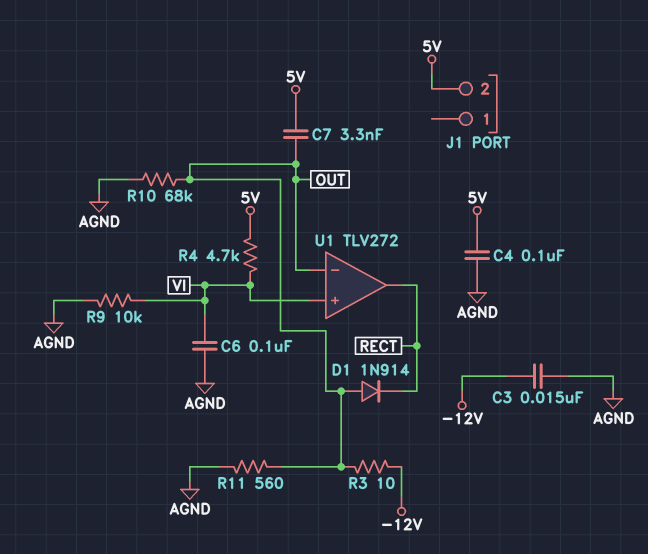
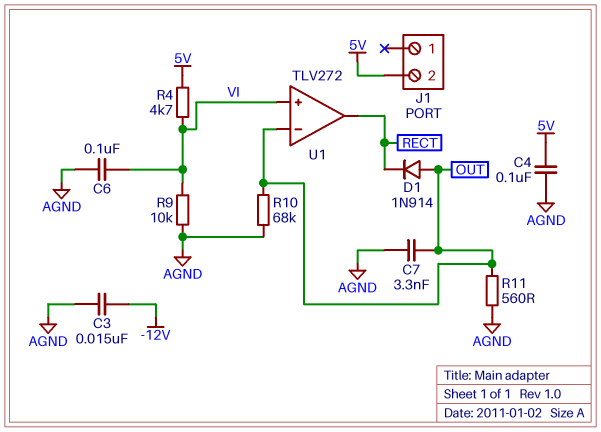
C7: 3.3nF (5V, OUT) -> 3.3nF (AGND, OUT)
R3: 10 (-12V, OUT) -> none

